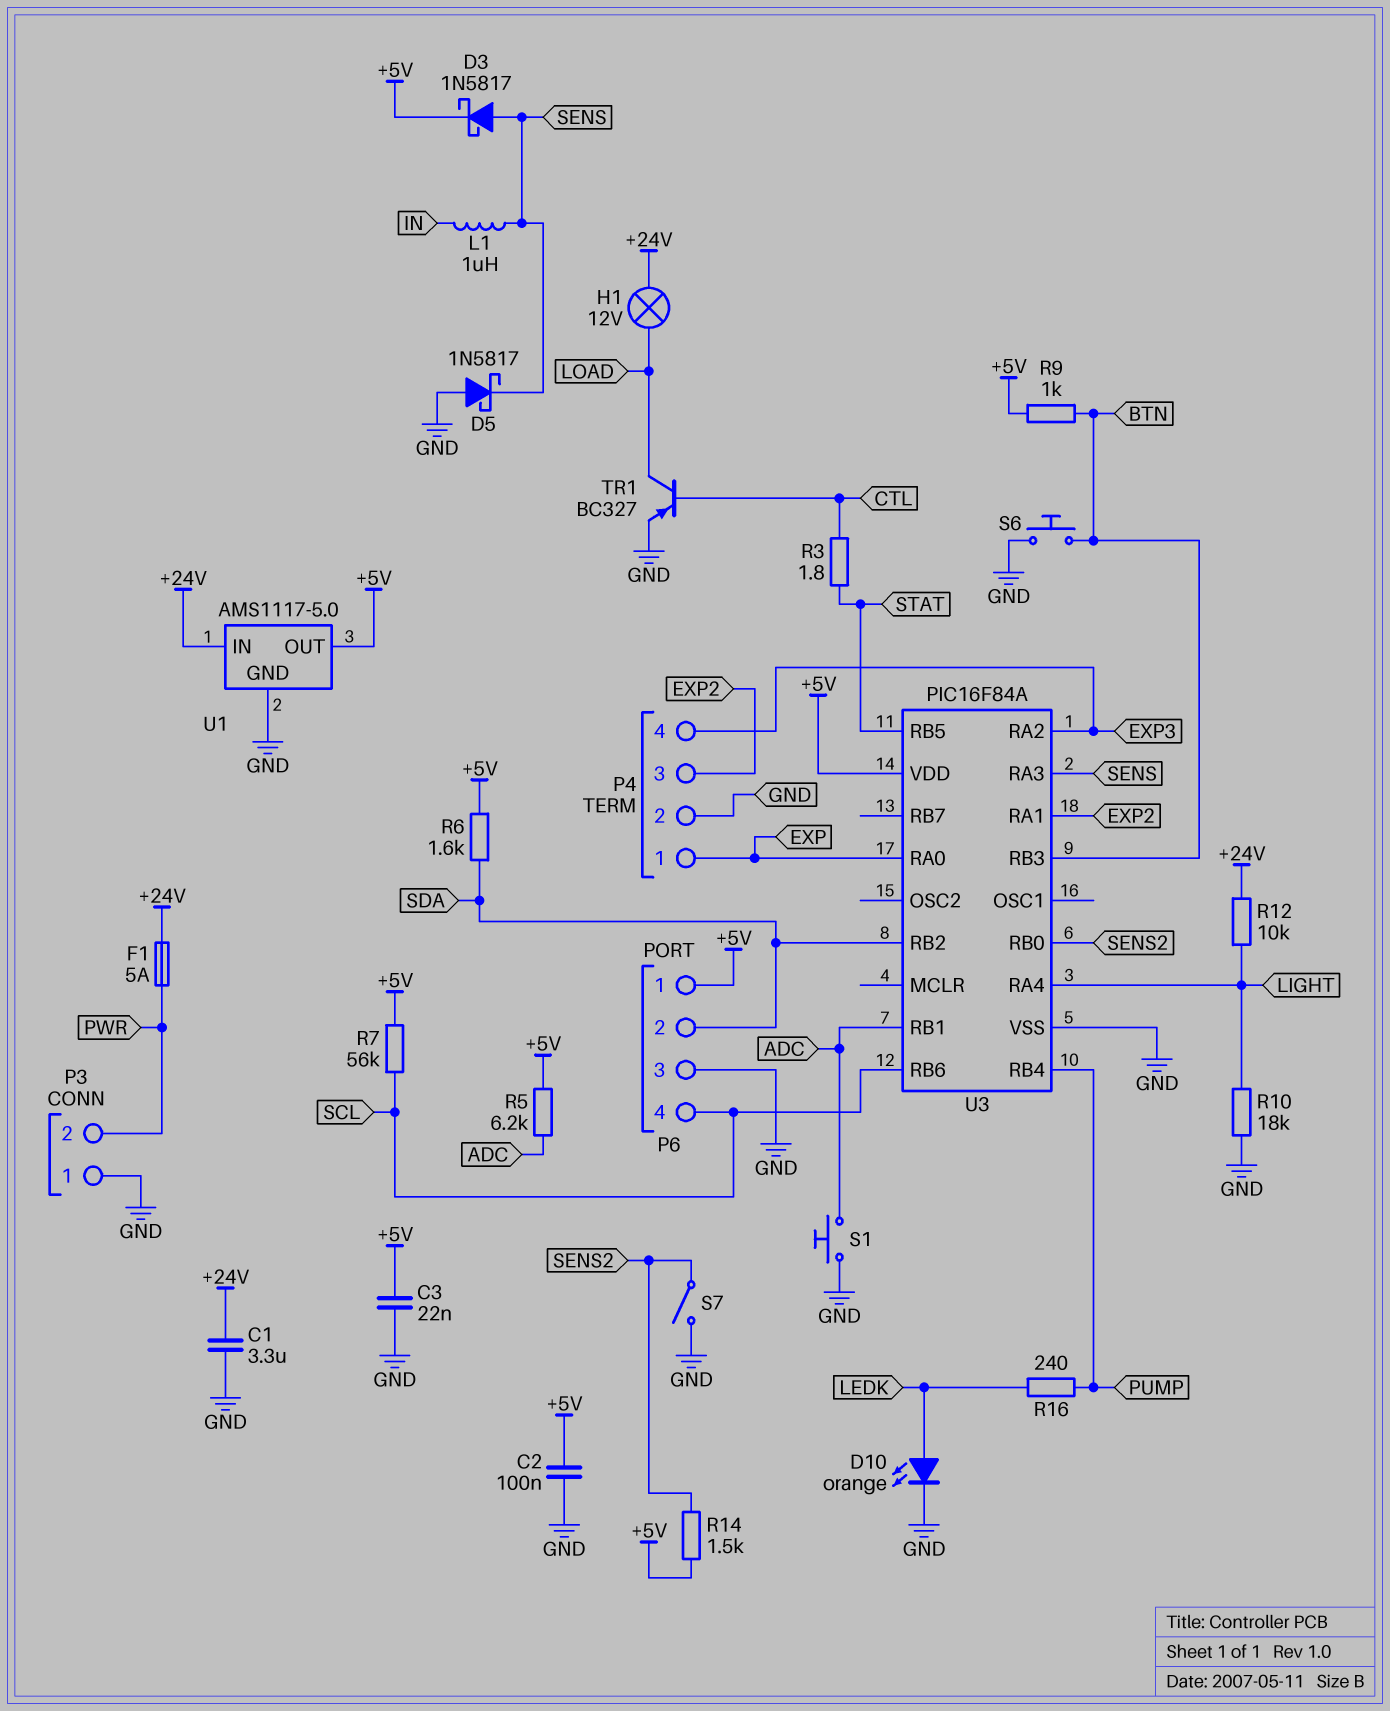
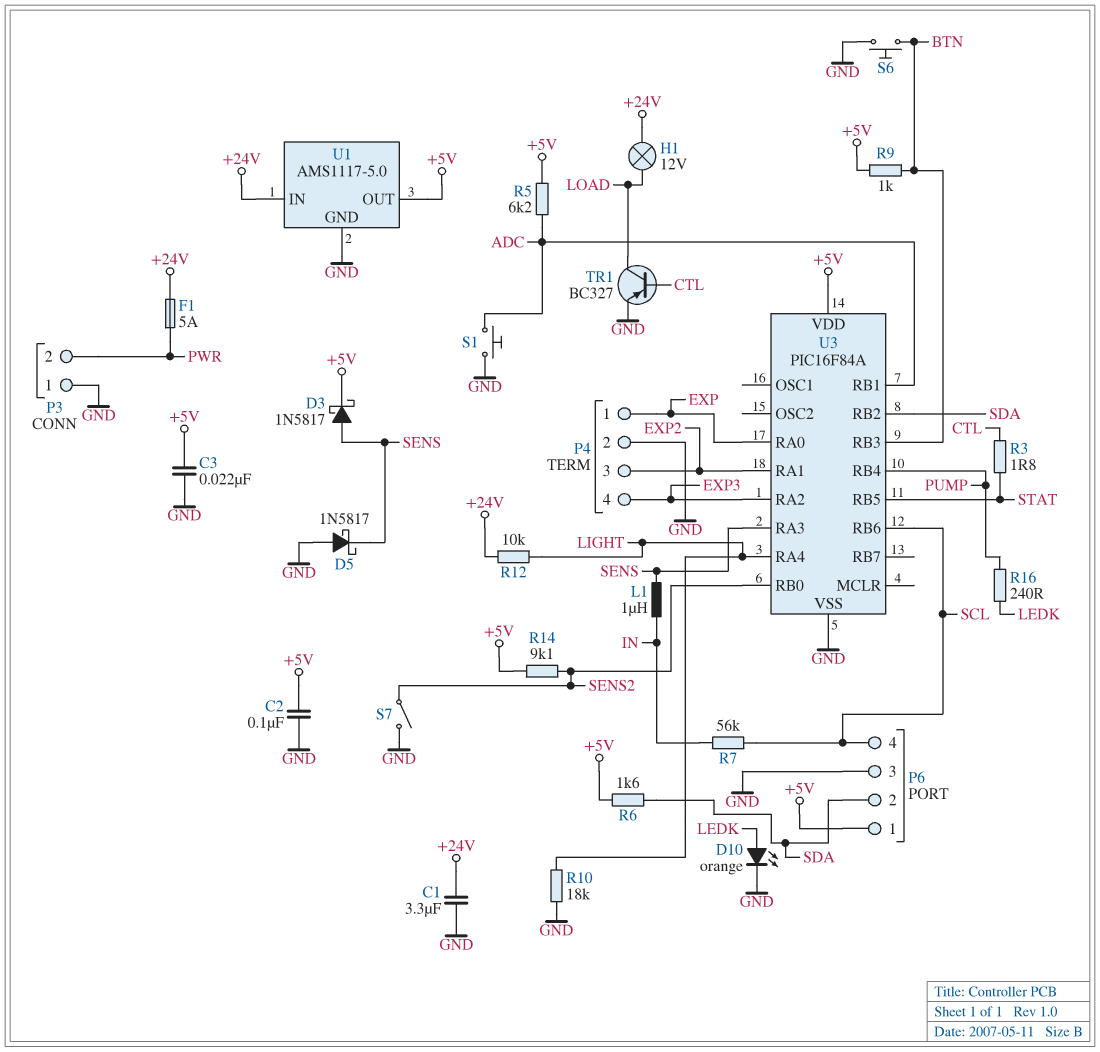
R7: 56k (+5V, SCL) -> 56k (IN, SCL)
R14: 1.5k (+5V, SENS2) -> 9.1k (+5V, SENS2)

